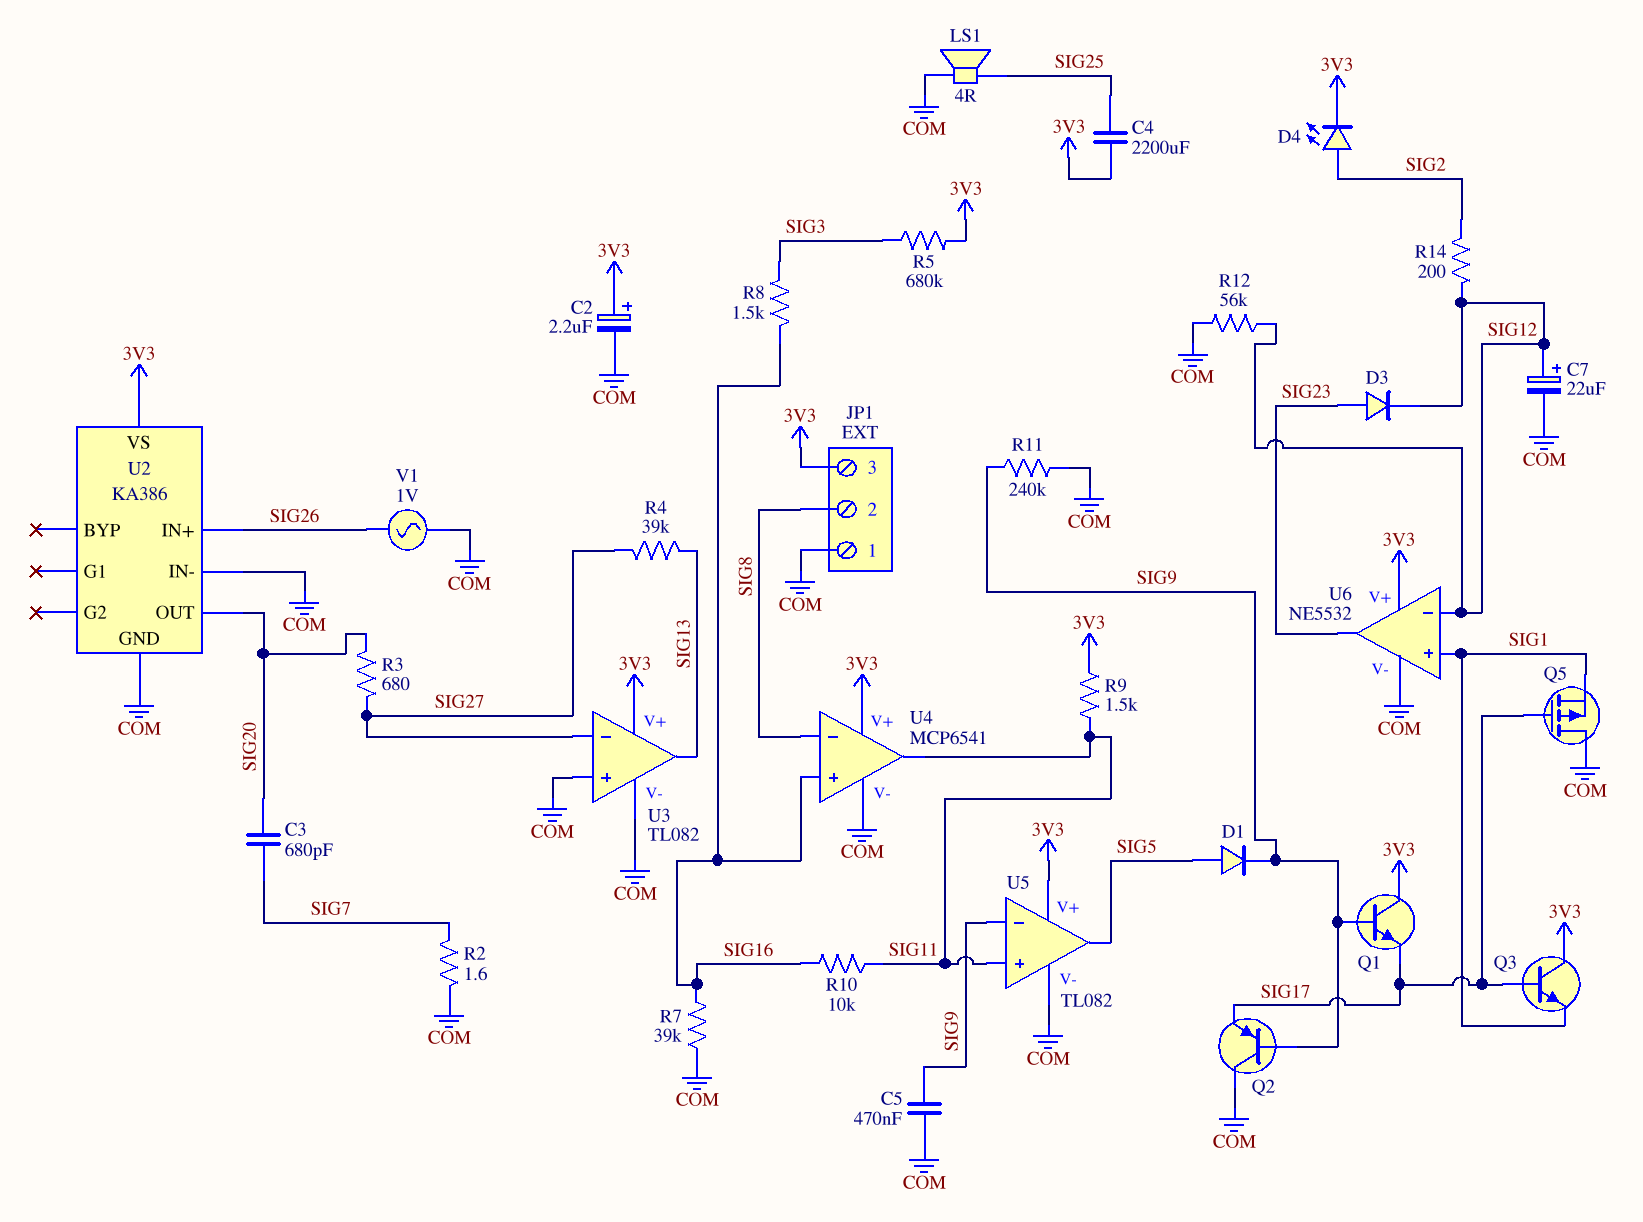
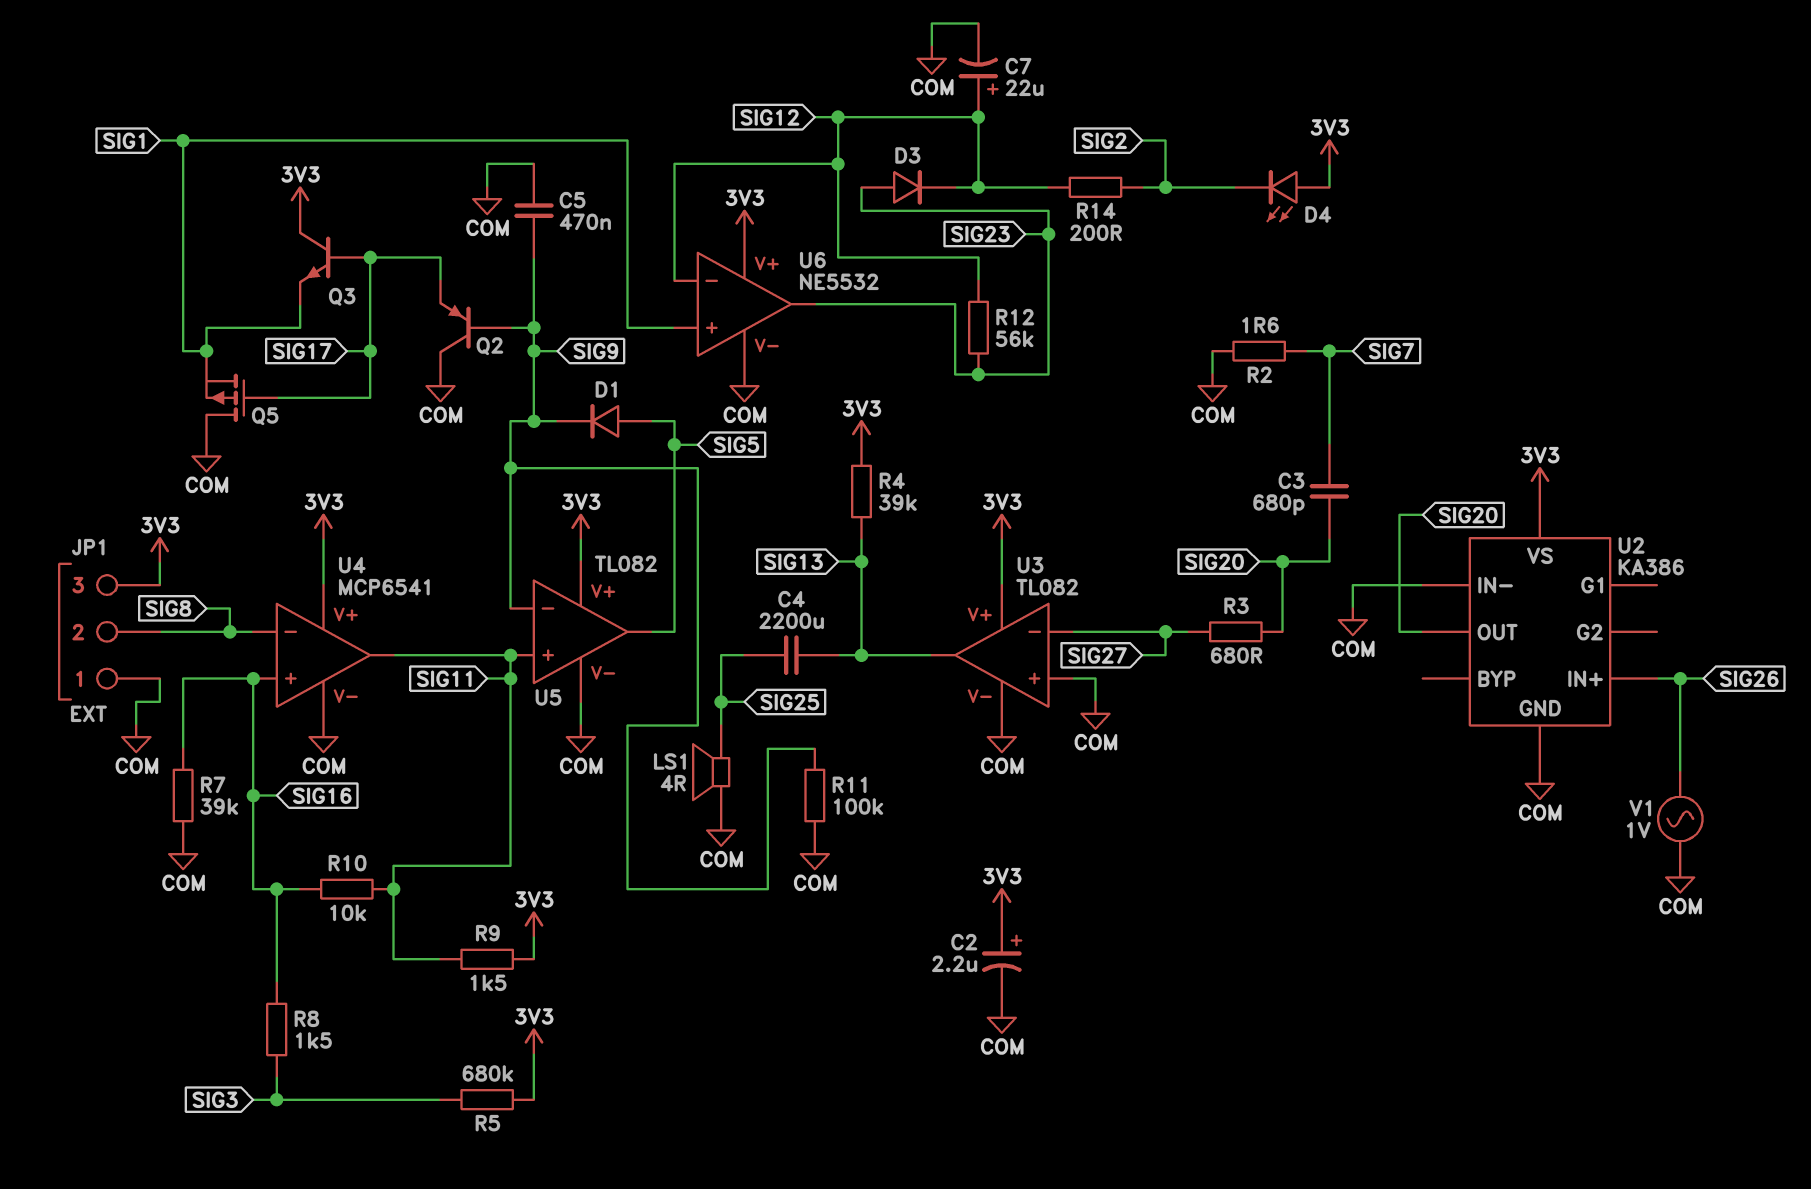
C4: 2200uF (3V3, SIG25) -> 2200uF (SIG13, SIG25)
D4: LED (A SIG2, K 3V3) -> LED (A 3V3, K SIG2)
Q1: NPN (B SIG9, C 3V3, E SIG17) -> none
R4: 39k (SIG13, SIG27) -> 39k (3V3, SIG13)
R11: 240k (COM, SIG9) -> 100k (COM, SIG9)
R12: 56k (COM, SIG12) -> 56k (SIG12, SIG23)

